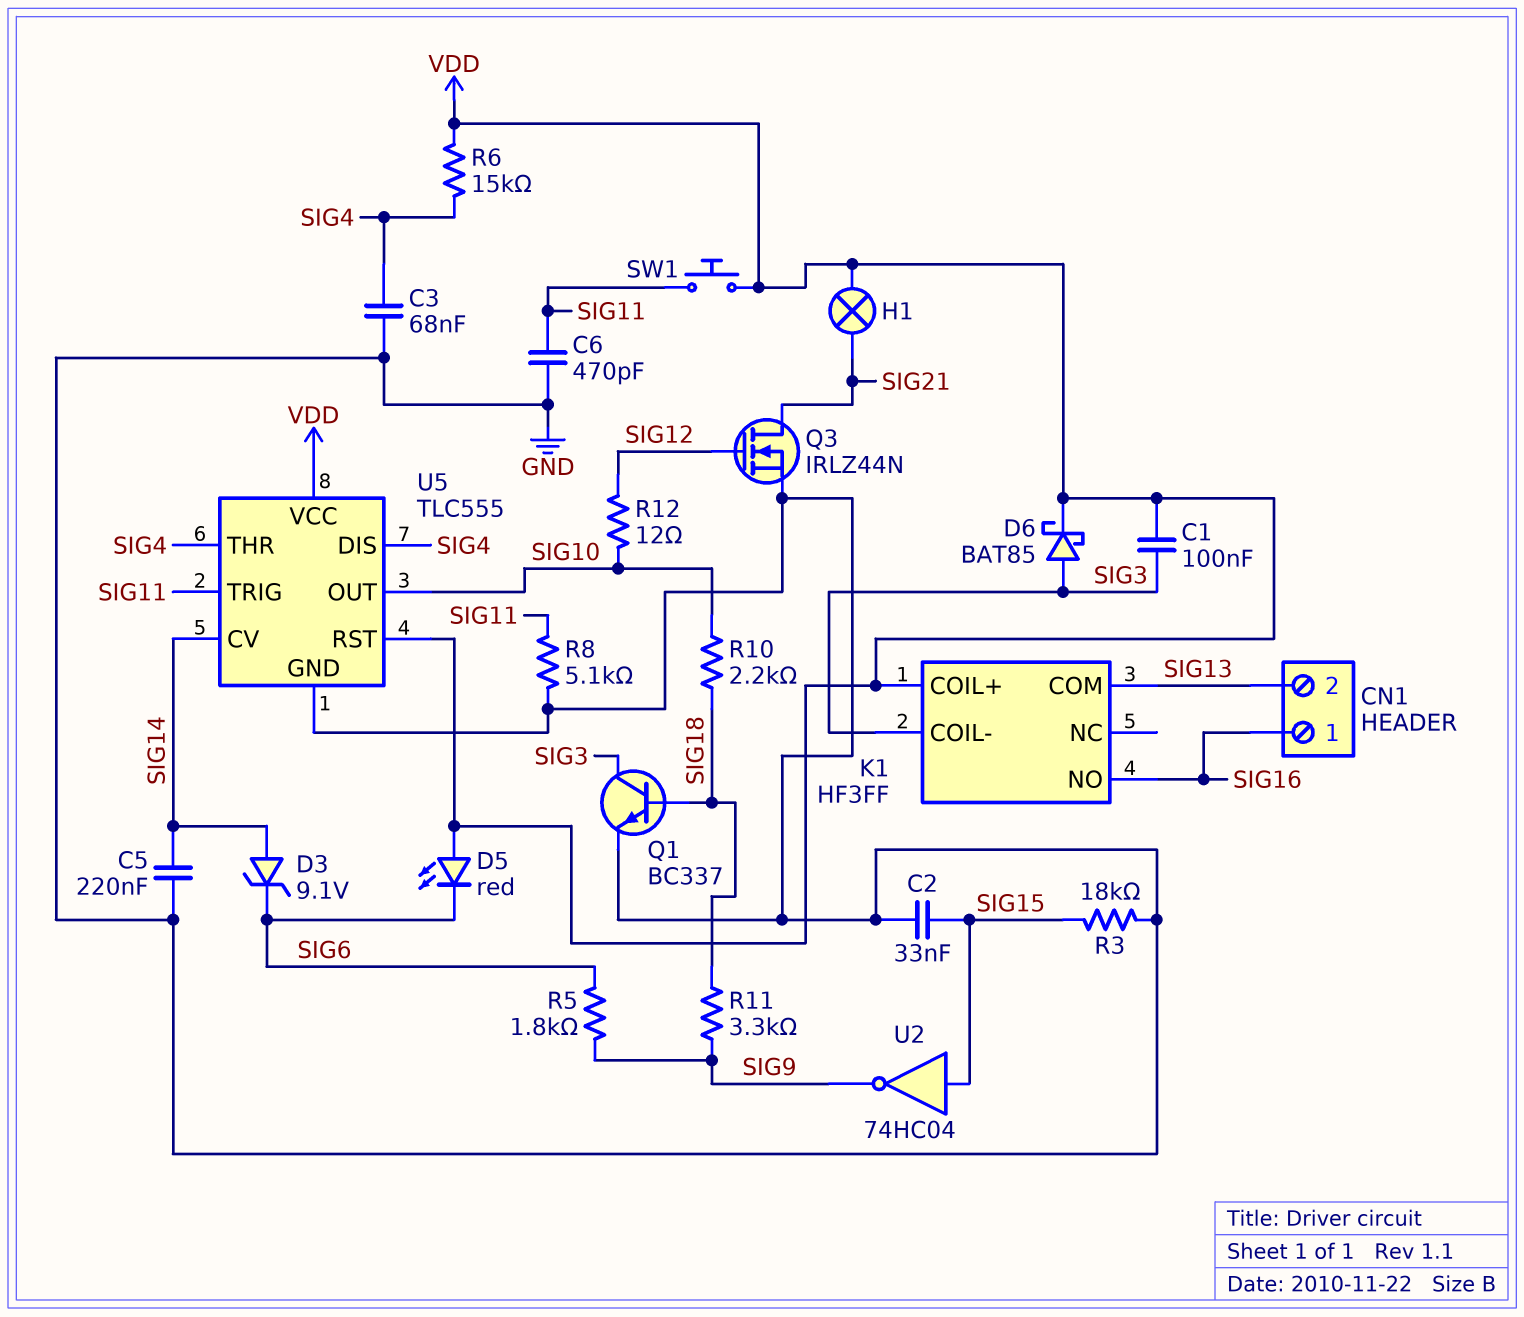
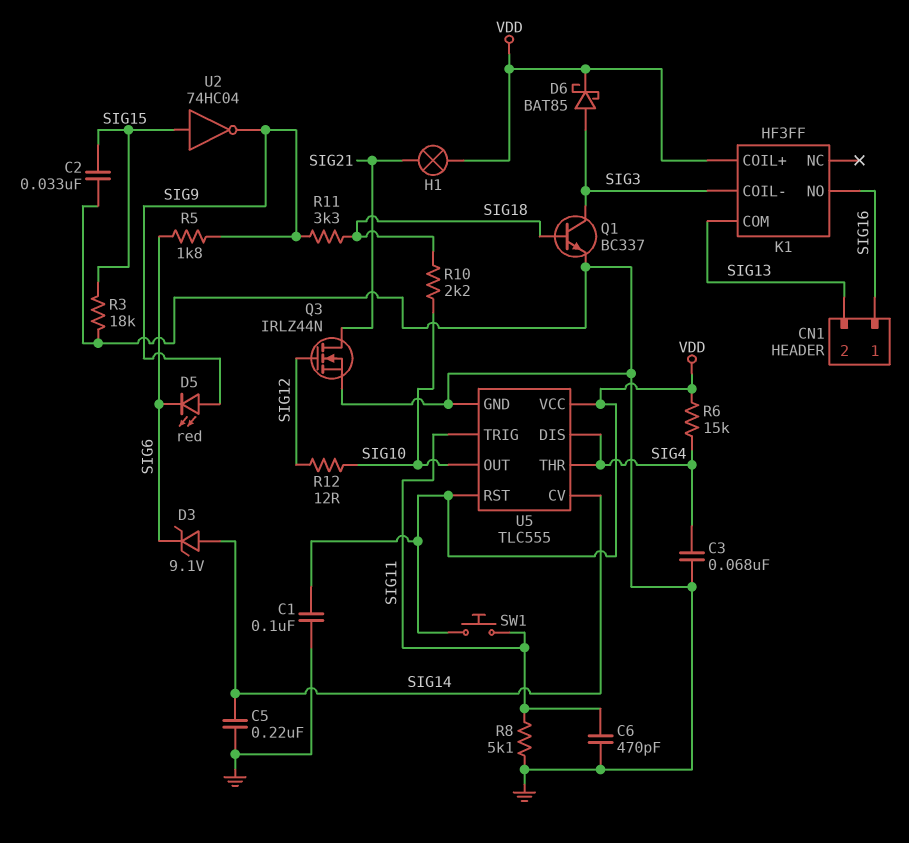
C1: 100nF (SIG3, VDD) -> 100nF (GND, VDD)
D5: LED red (A VDD, K SIG6) -> LED red (A SIG9, K SIG6)

